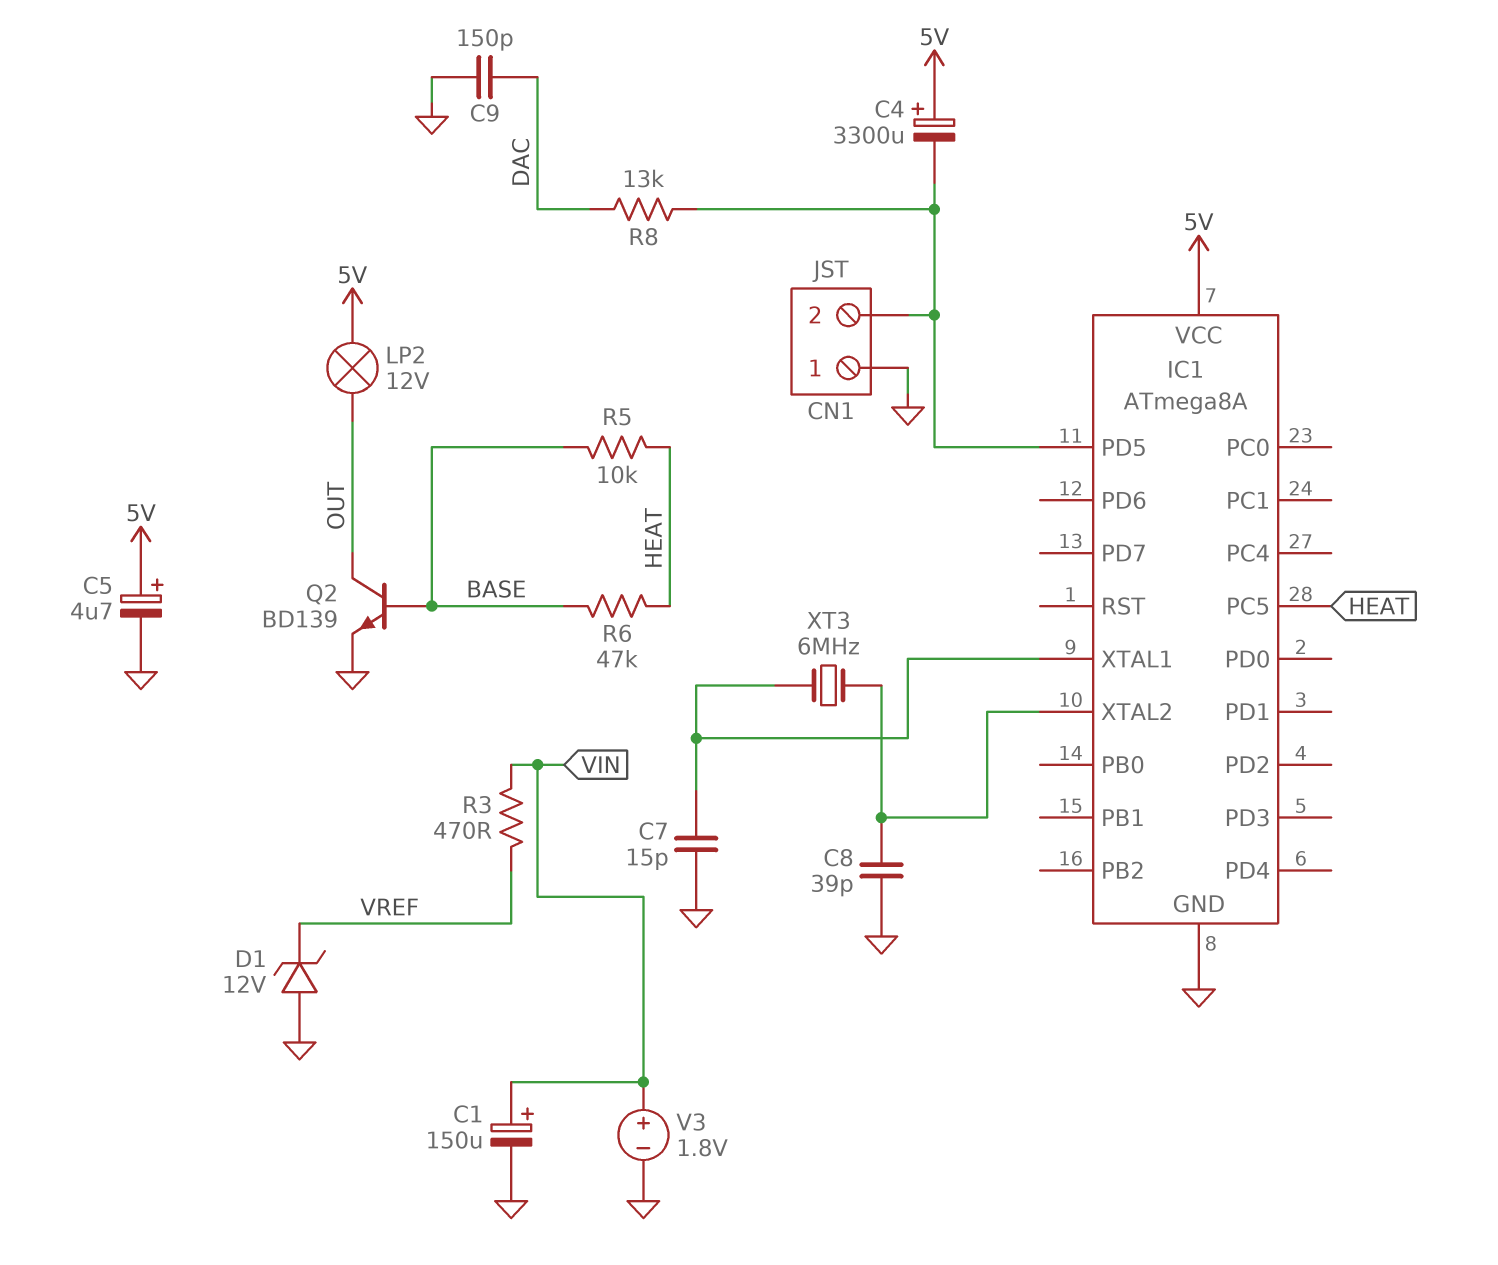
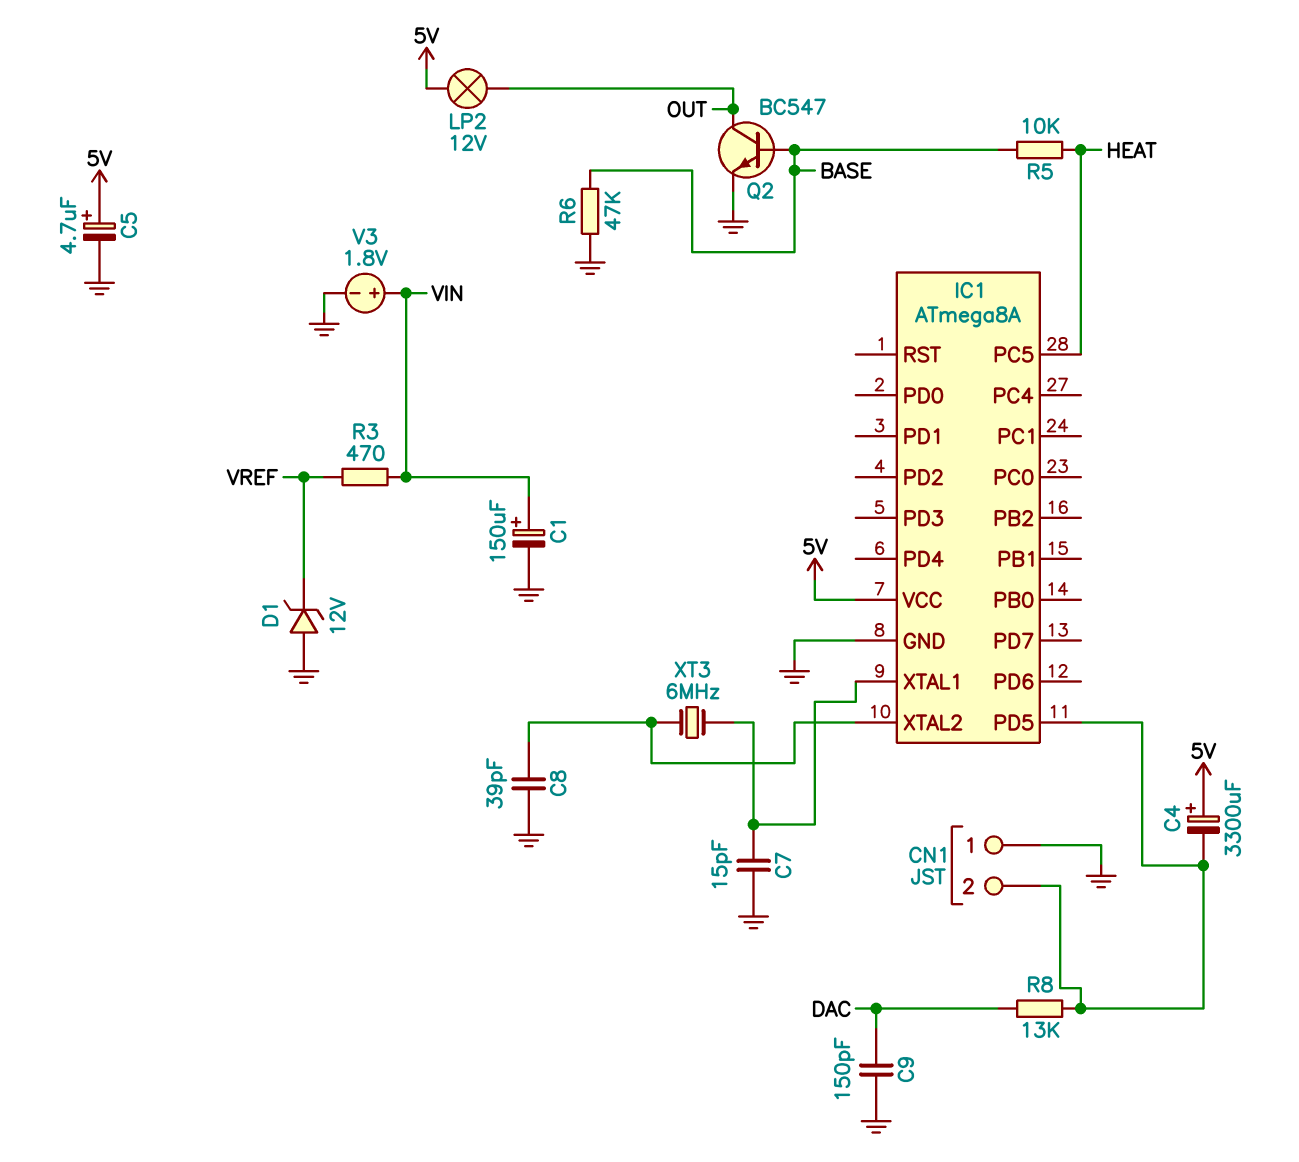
Q2: NPN BD139 (B BASE, C OUT, E GND) -> NPN BC547 (B BASE, C OUT, E GND)
R6: 47k (BASE, HEAT) -> 47k (BASE, GND)

